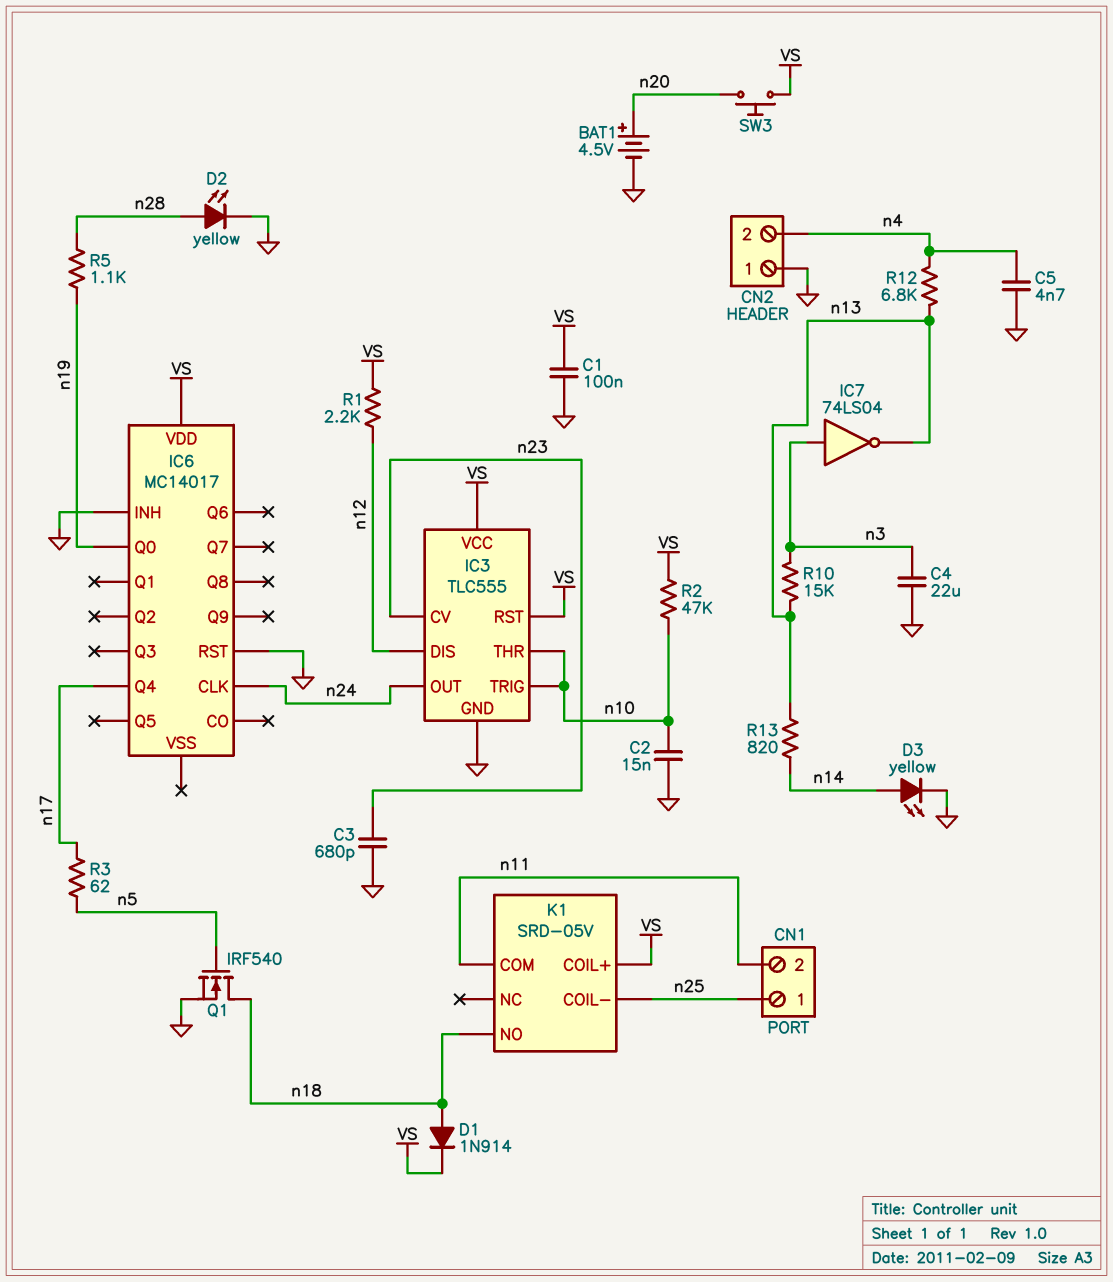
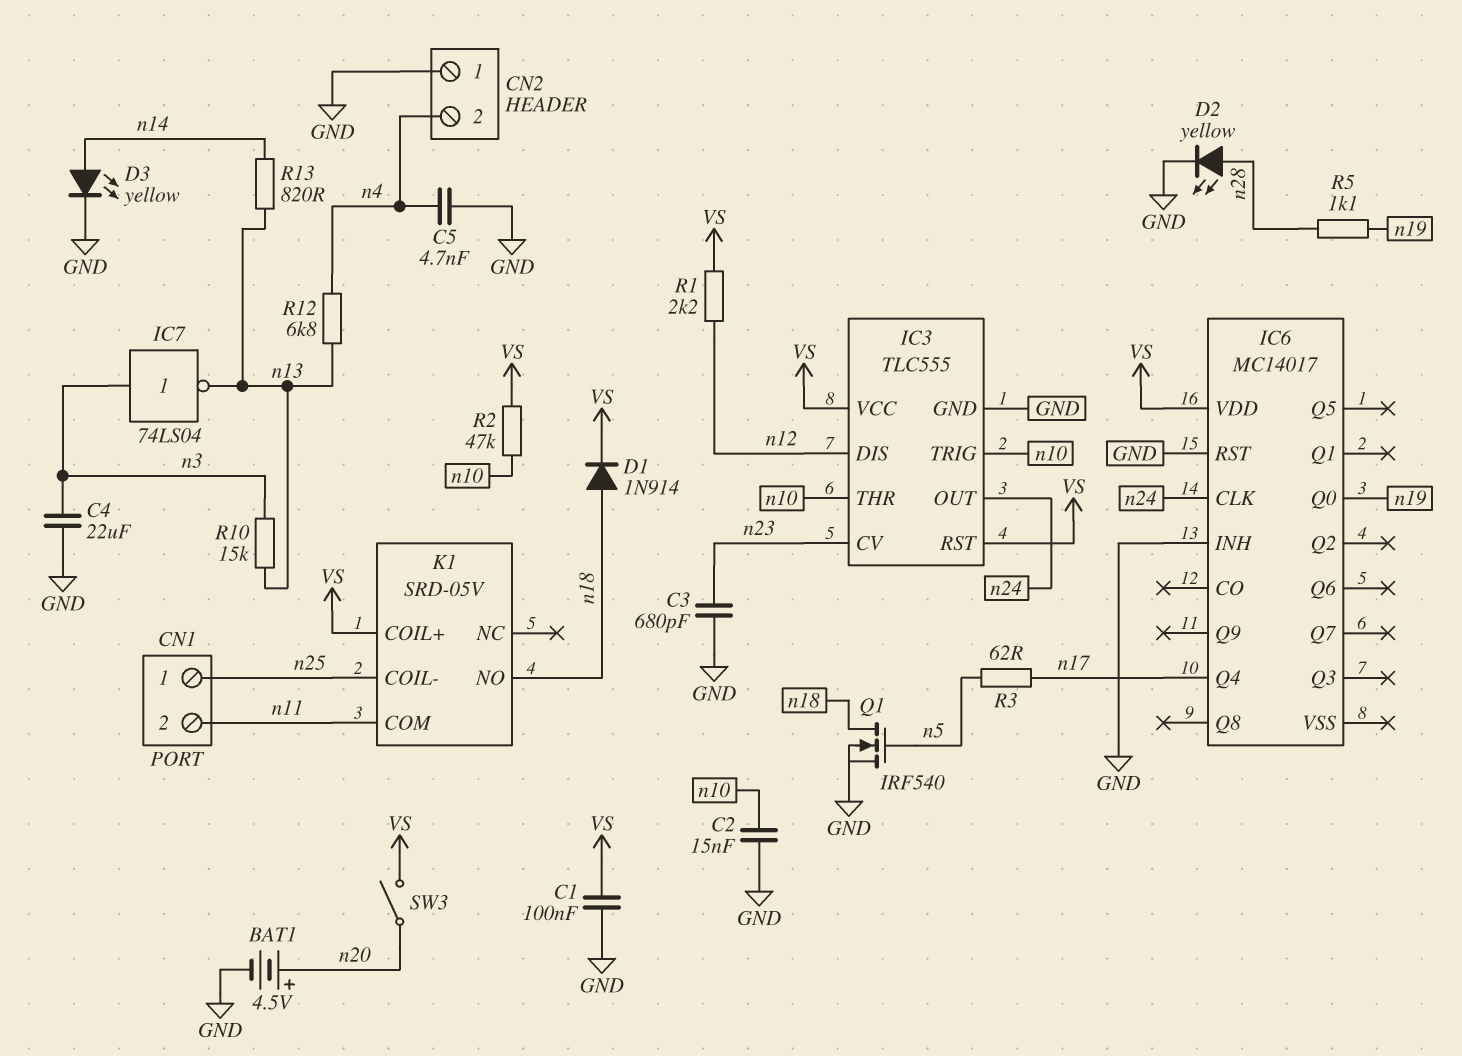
SW3: button (VS, n20) -> switch (VS, n20)

